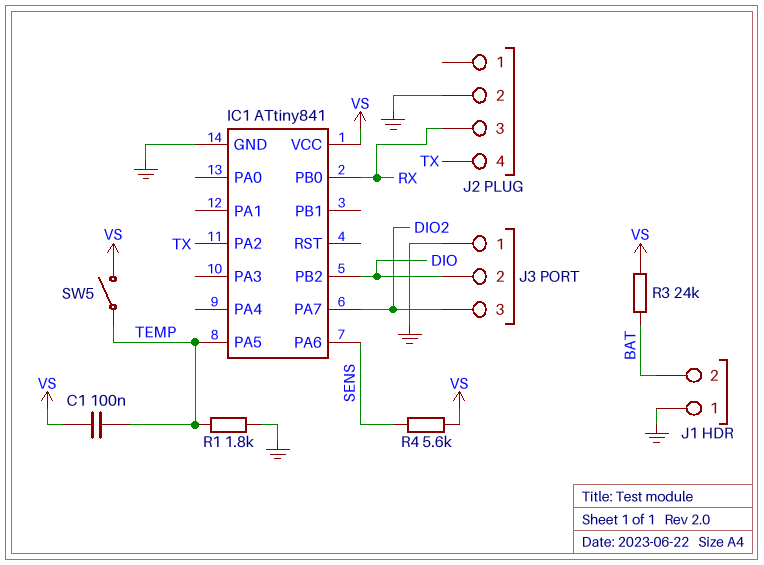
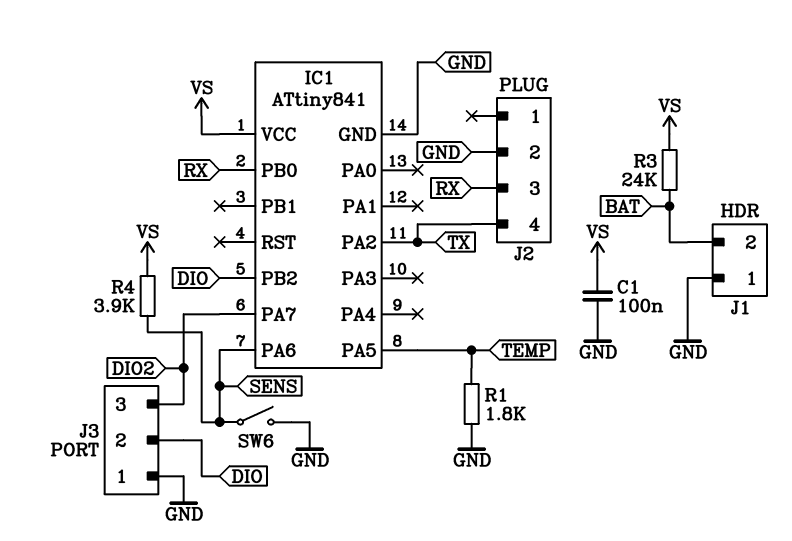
C1: 100nF (TEMP, VS) -> 100nF (GND, VS)
R4: 5.6k (SENS, VS) -> 3.9k (SENS, VS)
SW5: switch (TEMP, VS) -> none
SW6: none -> switch (GND, SENS)

